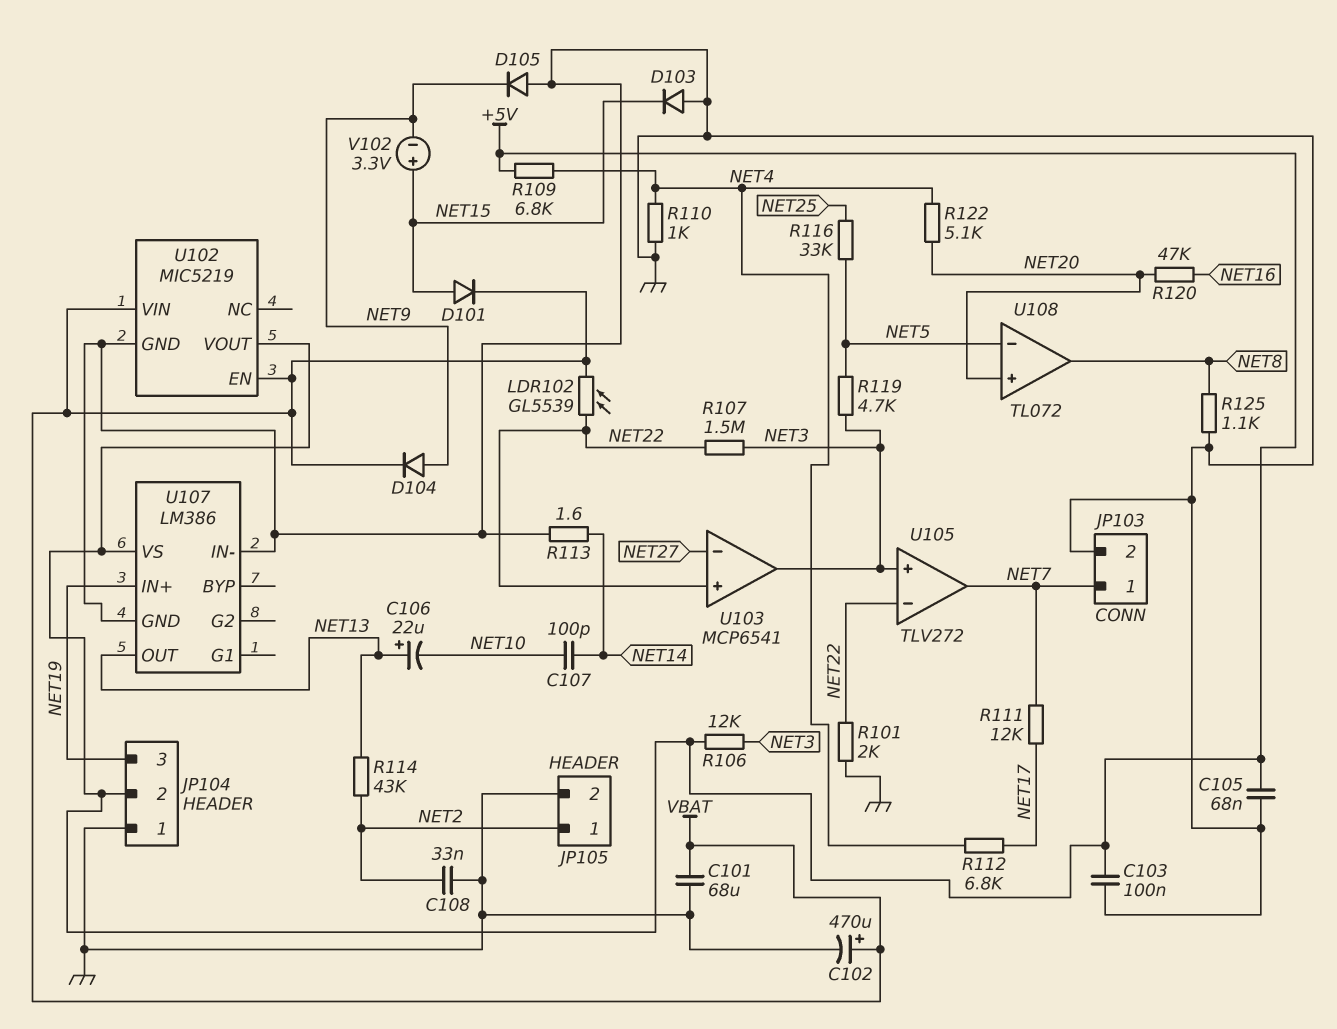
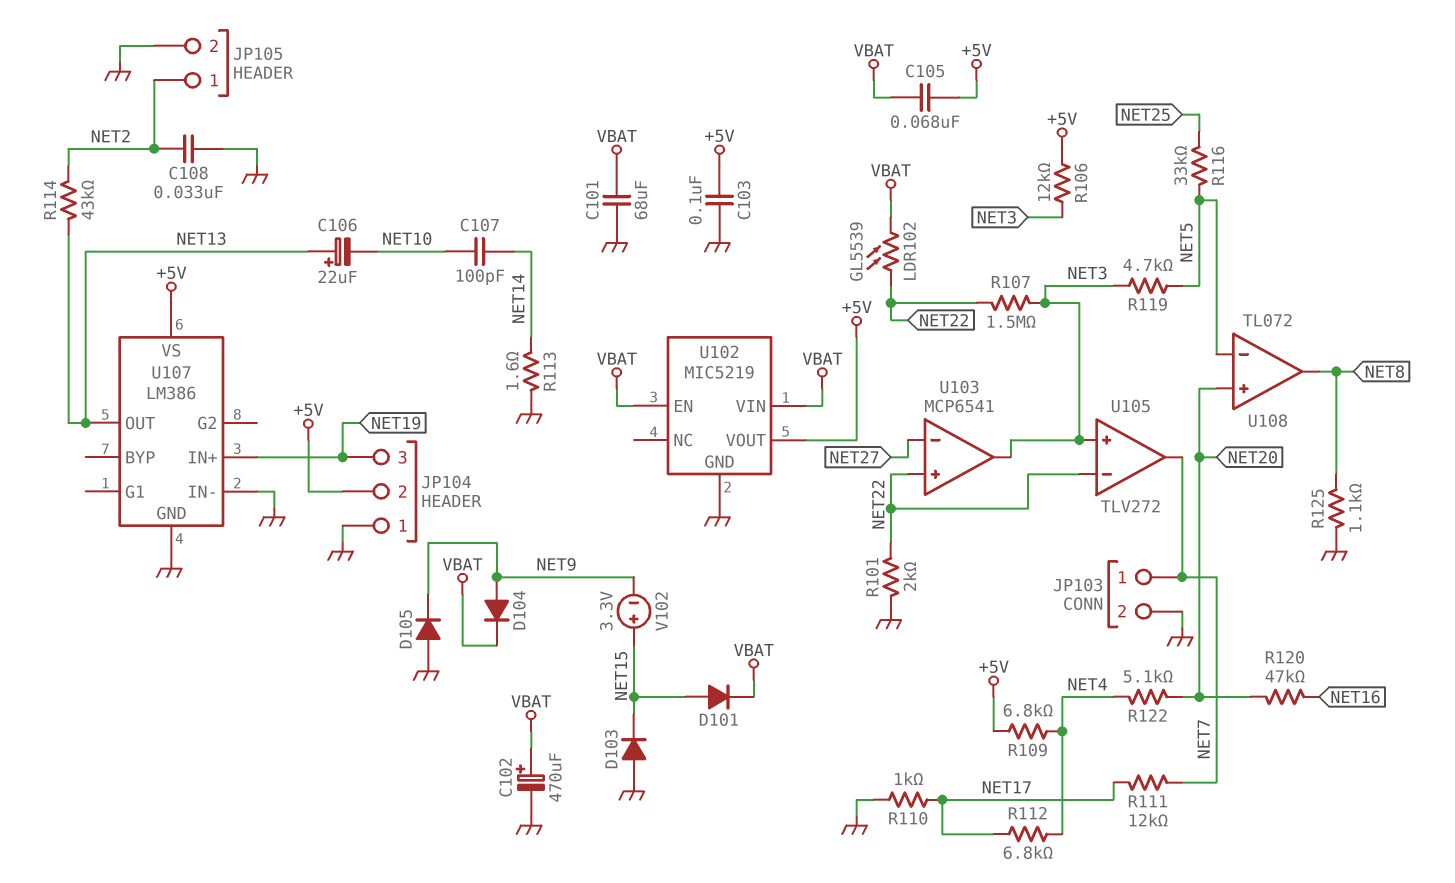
C105: 68nF (+5V, GND) -> 68nF (+5V, VBAT)
R110: 1k (GND, NET4) -> 1k (GND, NET17)

